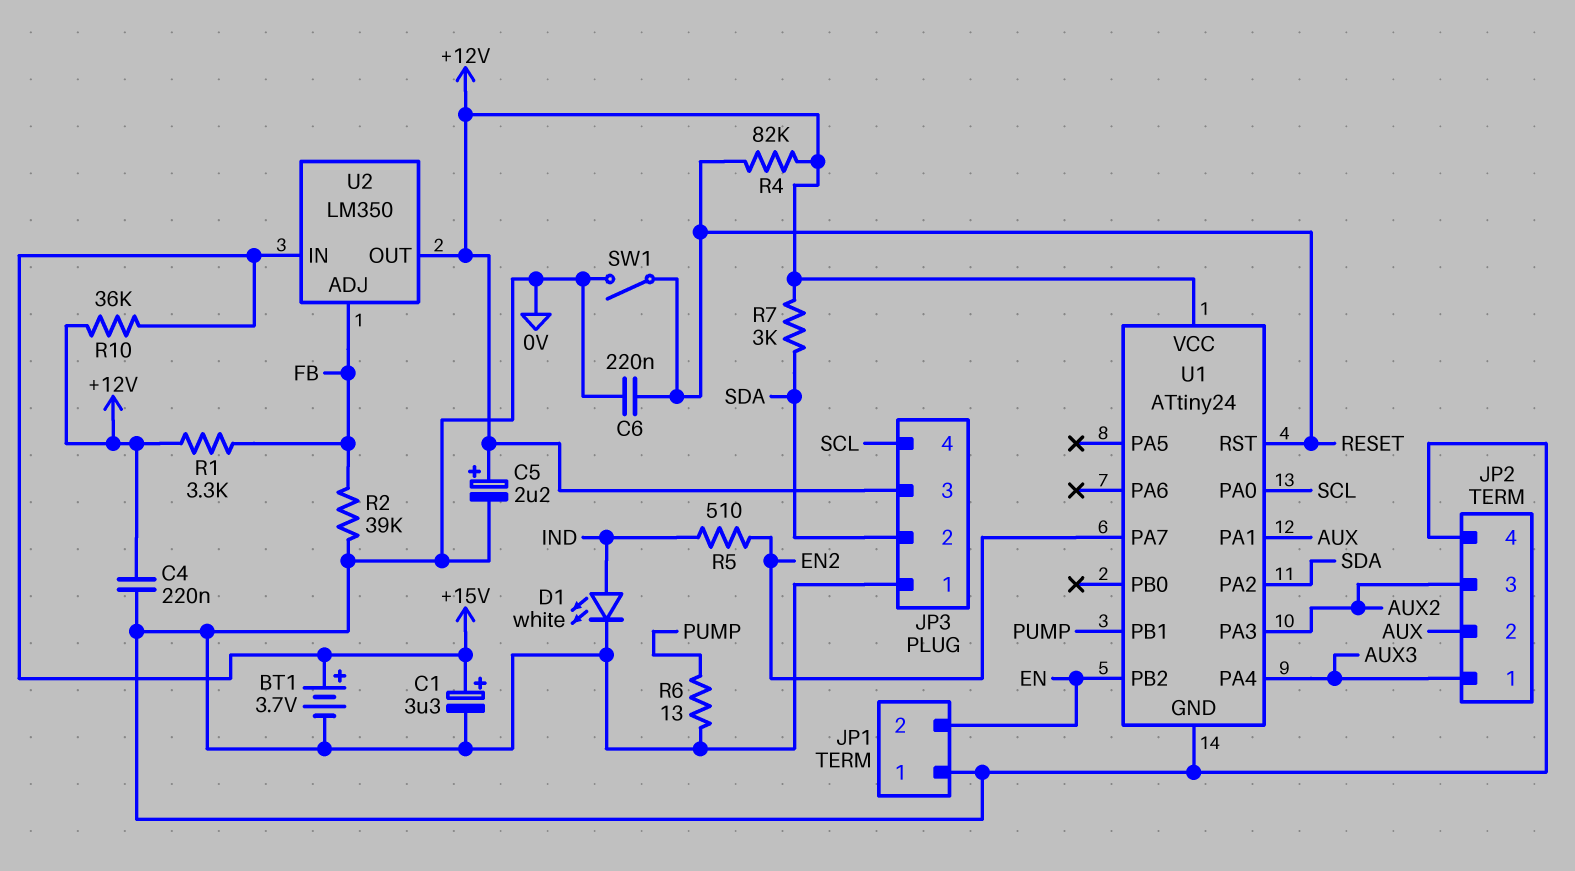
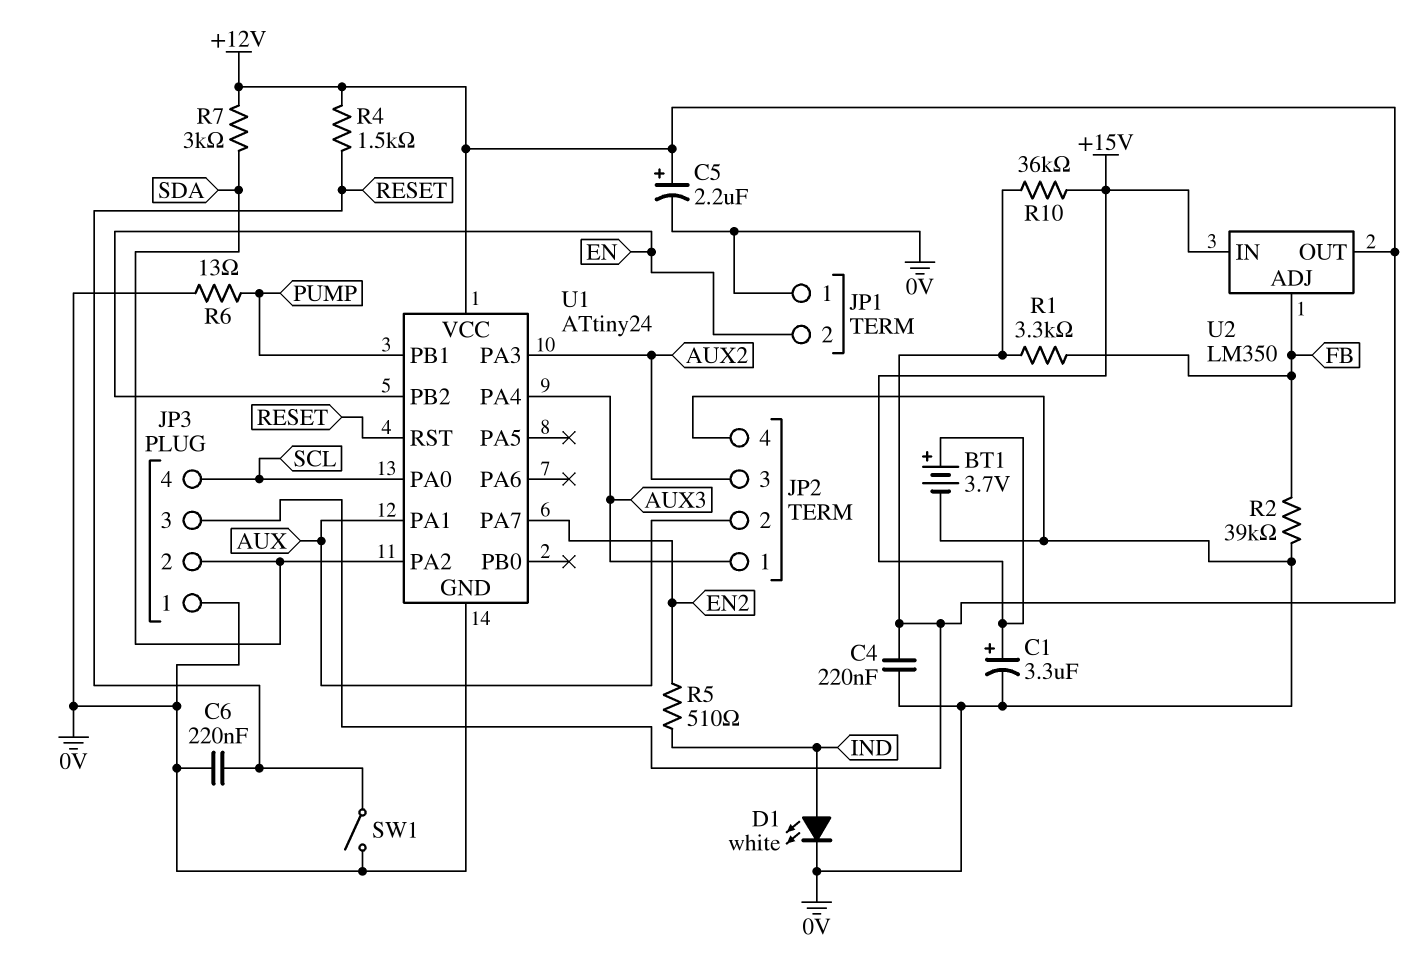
R4: 82k (+12V, RESET) -> 1.5k (+12V, RESET)

